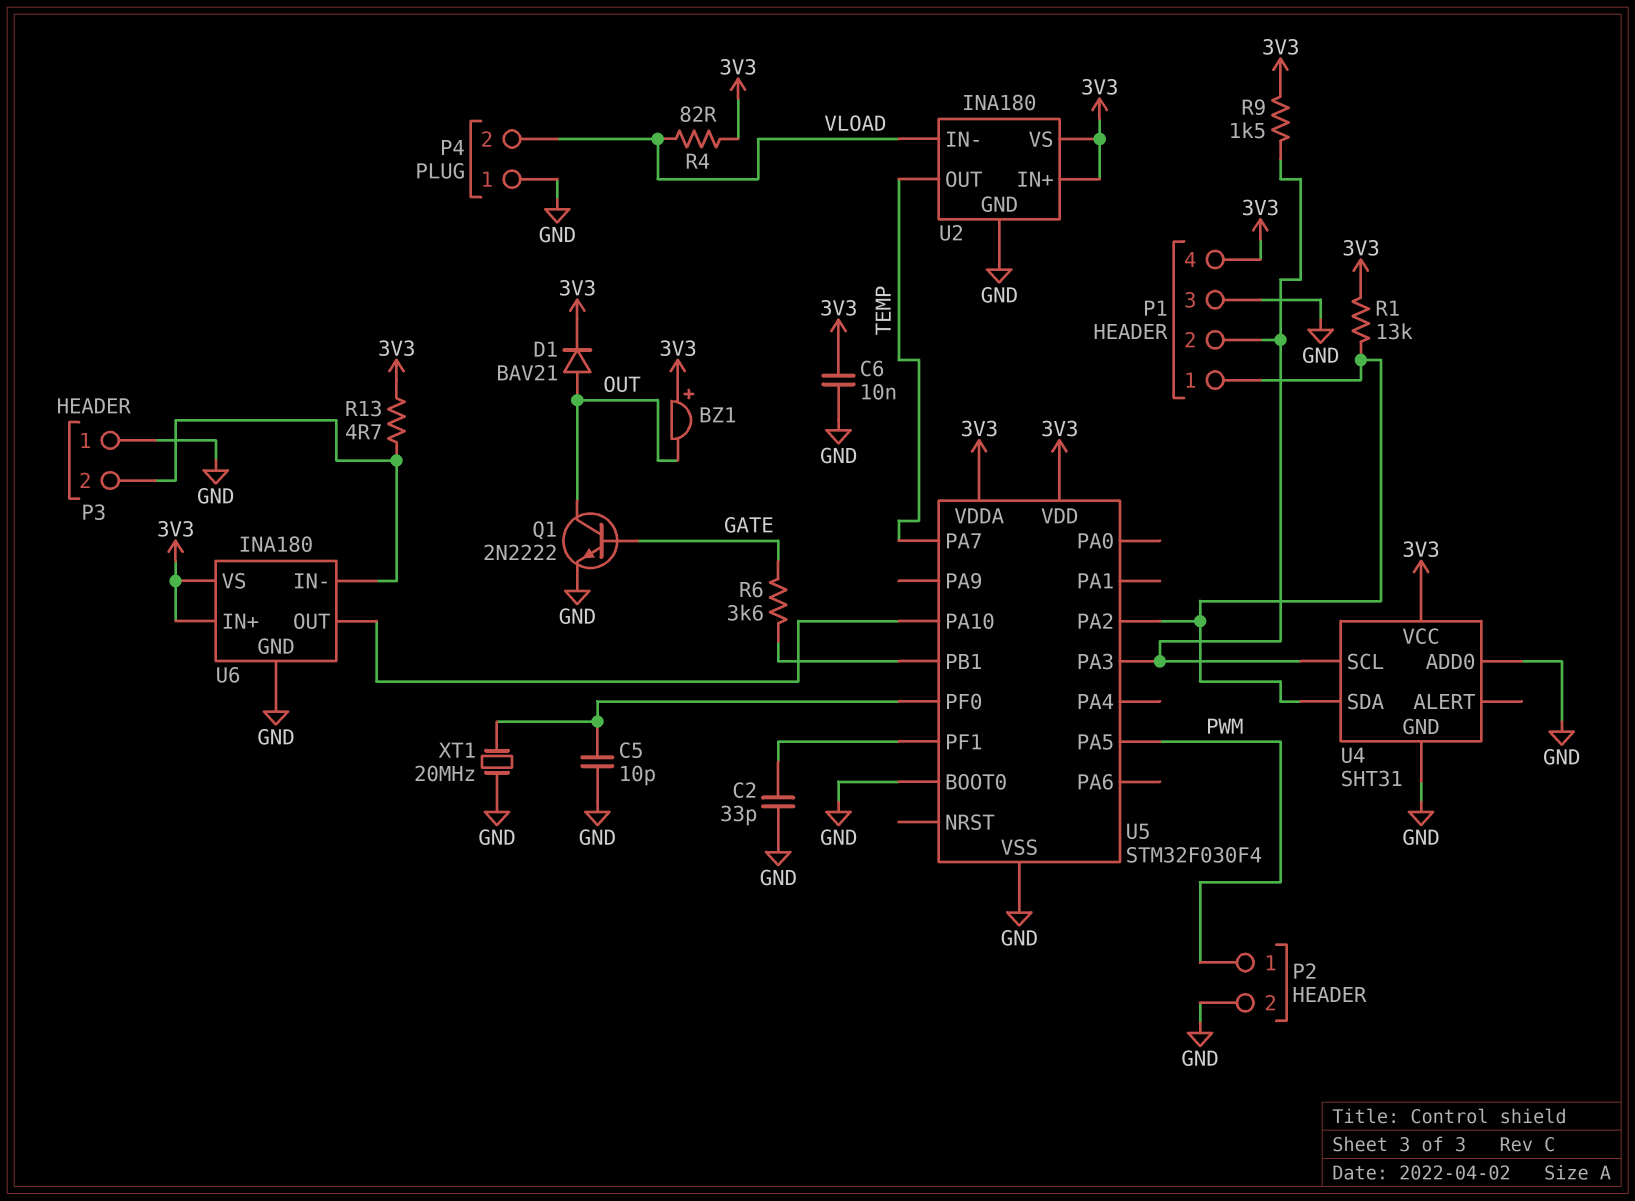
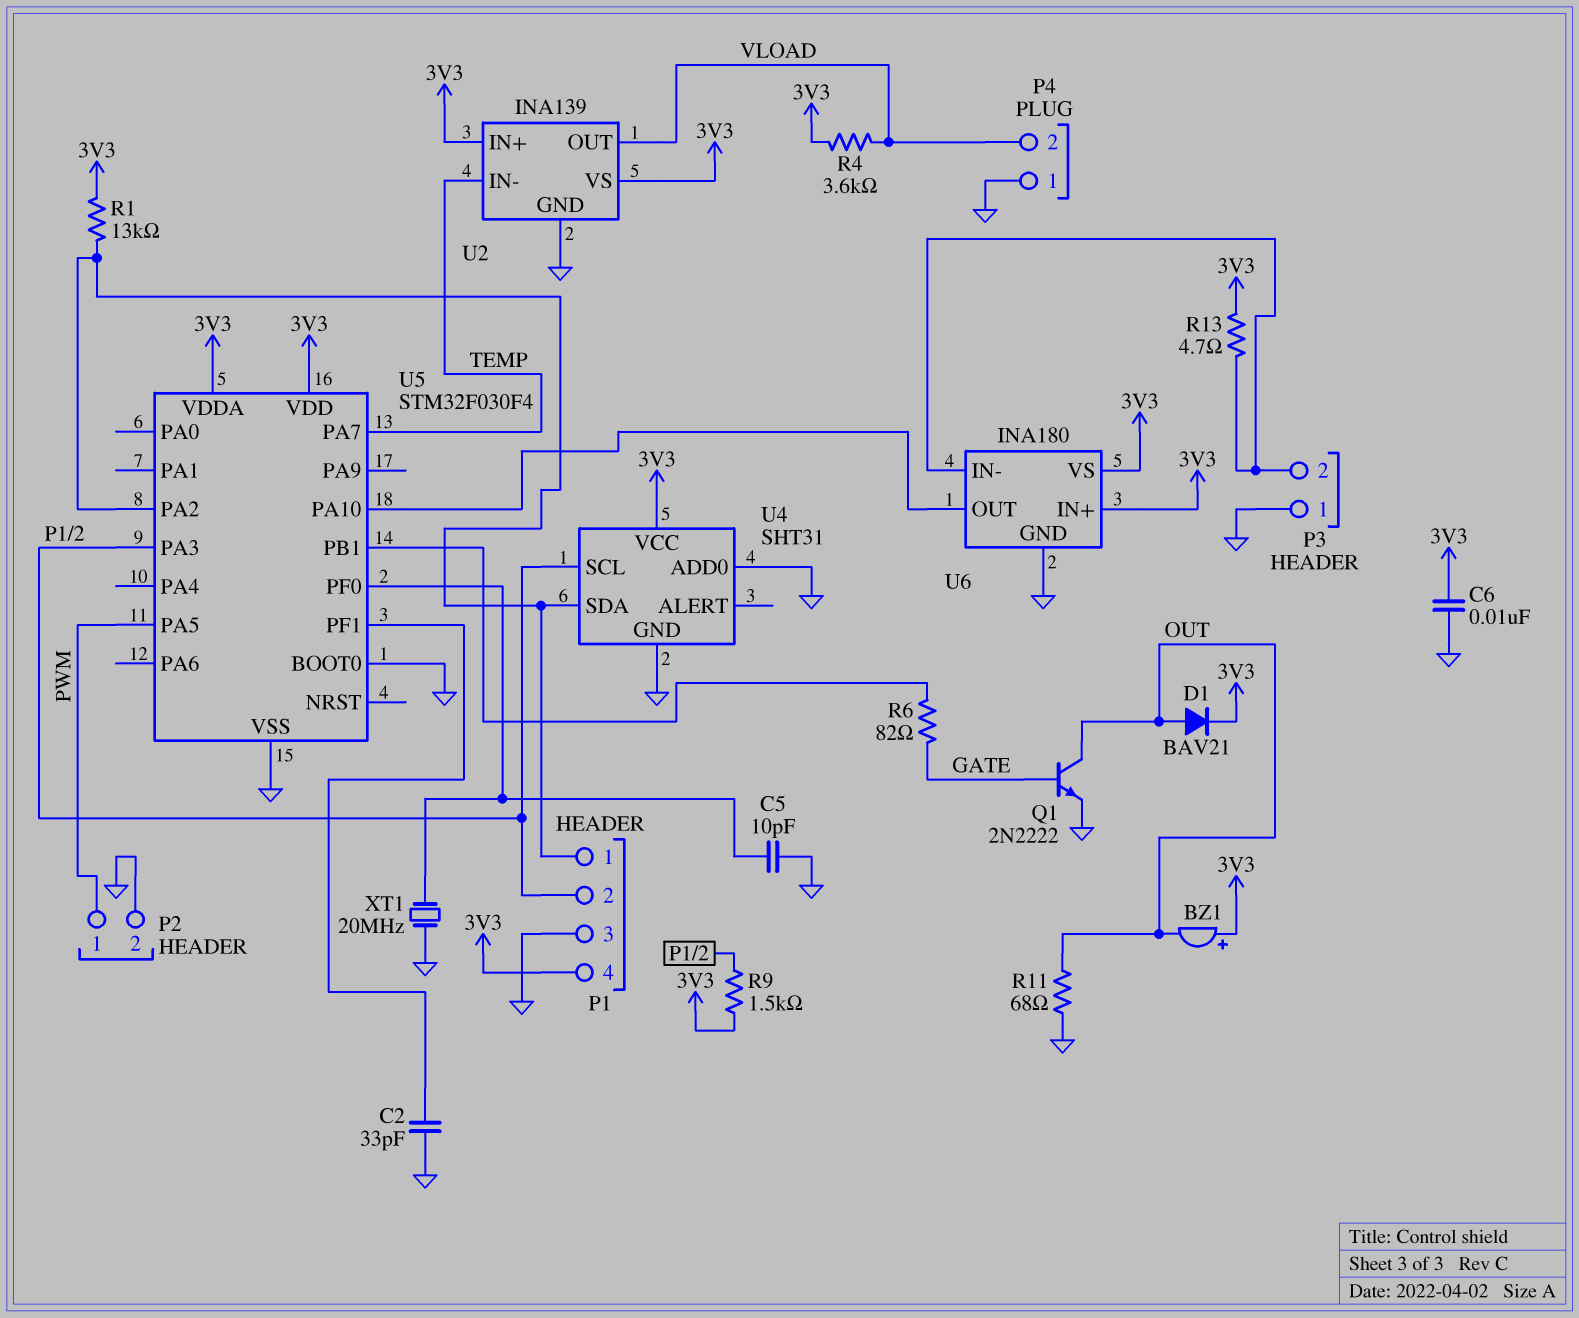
R4: 82 (3V3, VLOAD) -> 3.6k (3V3, VLOAD)
R6: 3.6k (GATE, U5/PB1) -> 82 (GATE, U5/PB1)
R11: none -> 68 (GND, OUT)
U2: INA180 -> INA139
U2 pin IN-: VLOAD -> TEMP
U2 pin OUT: TEMP -> VLOAD

